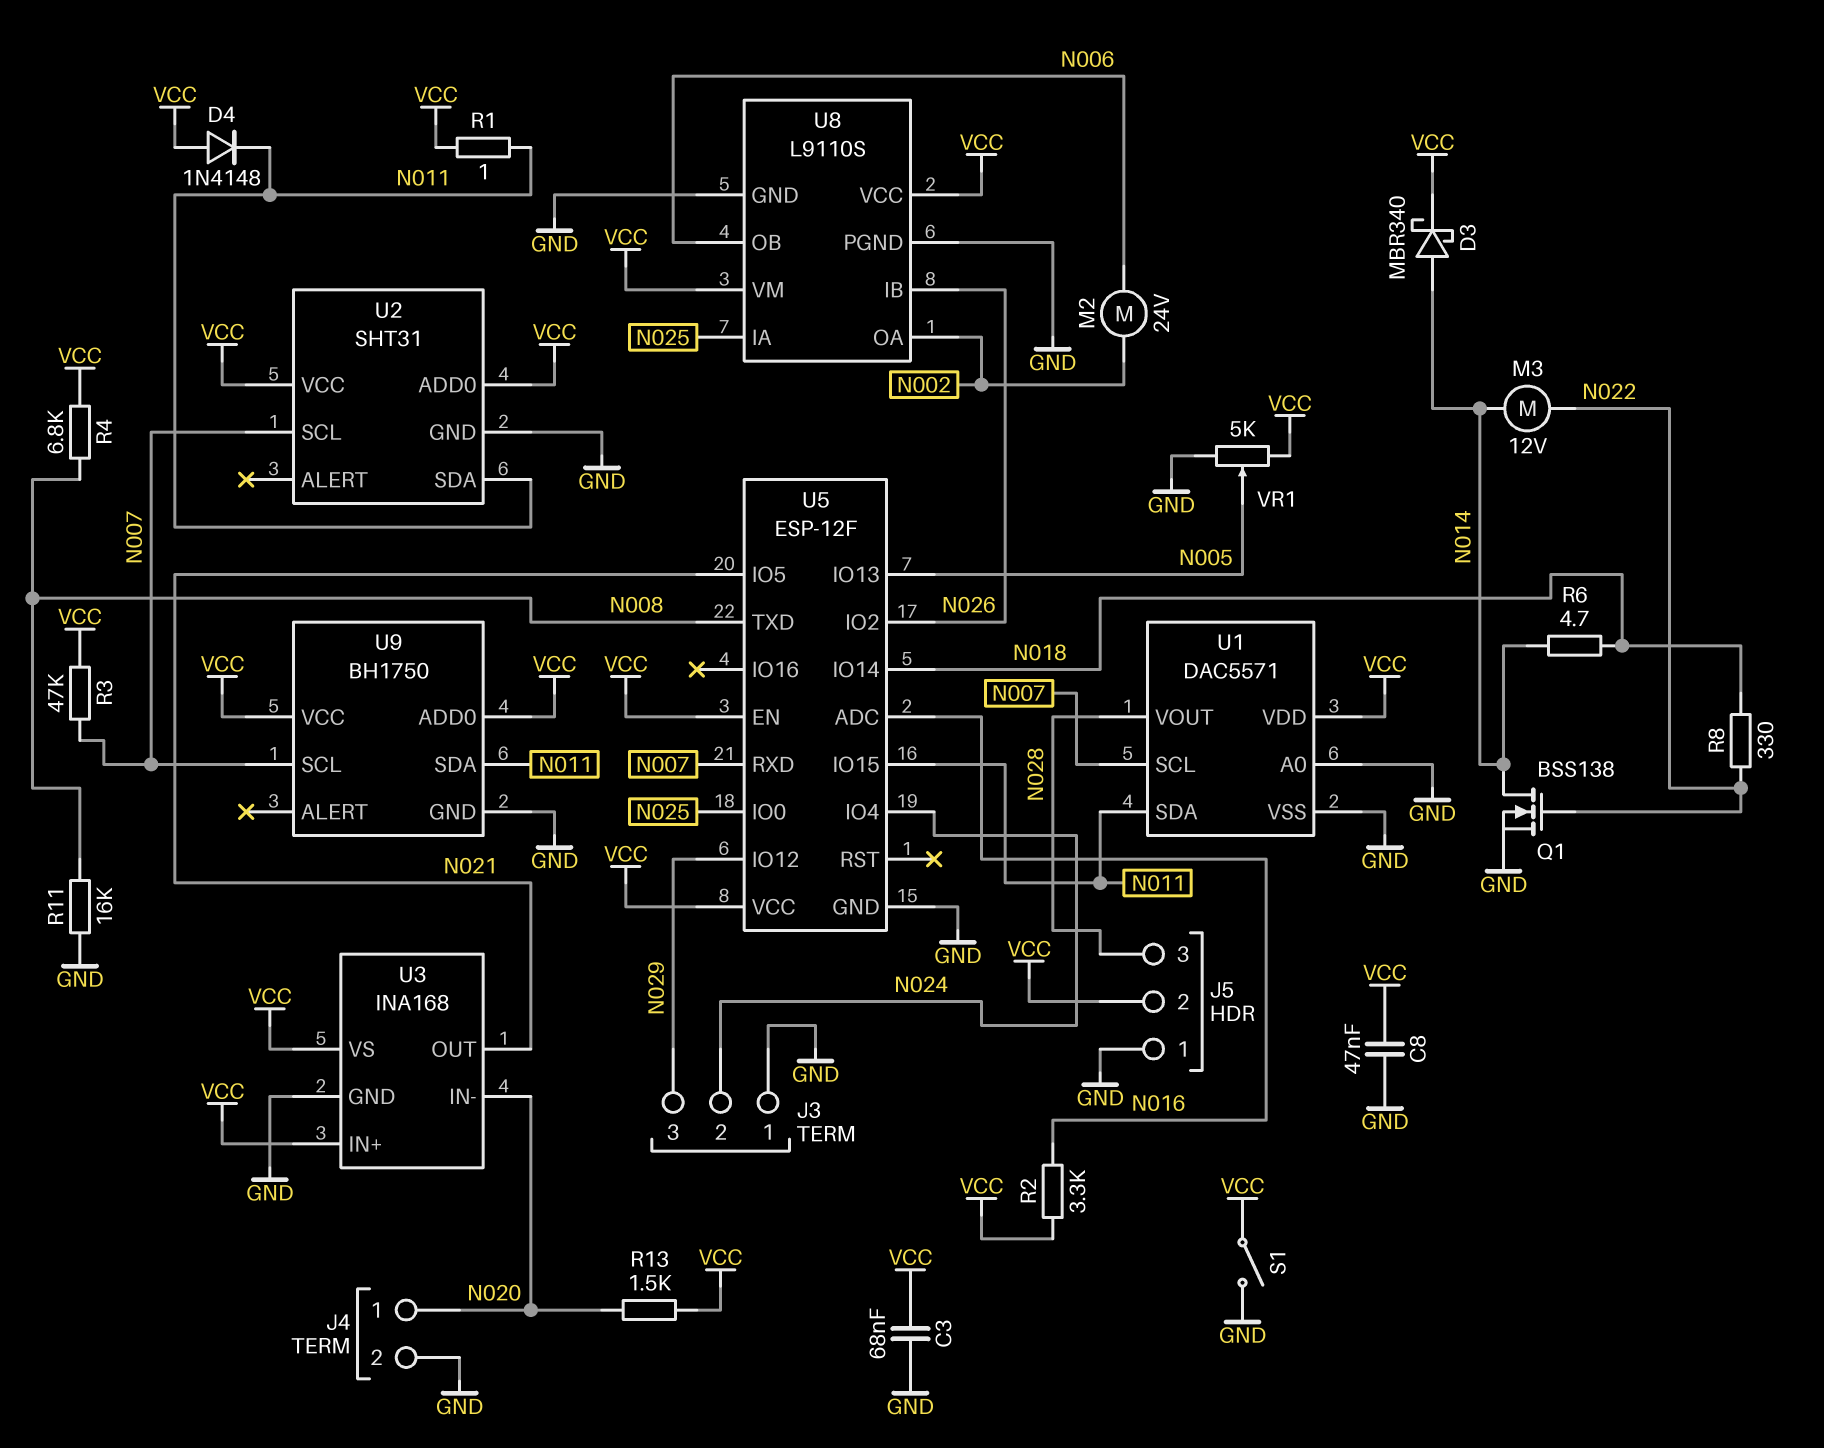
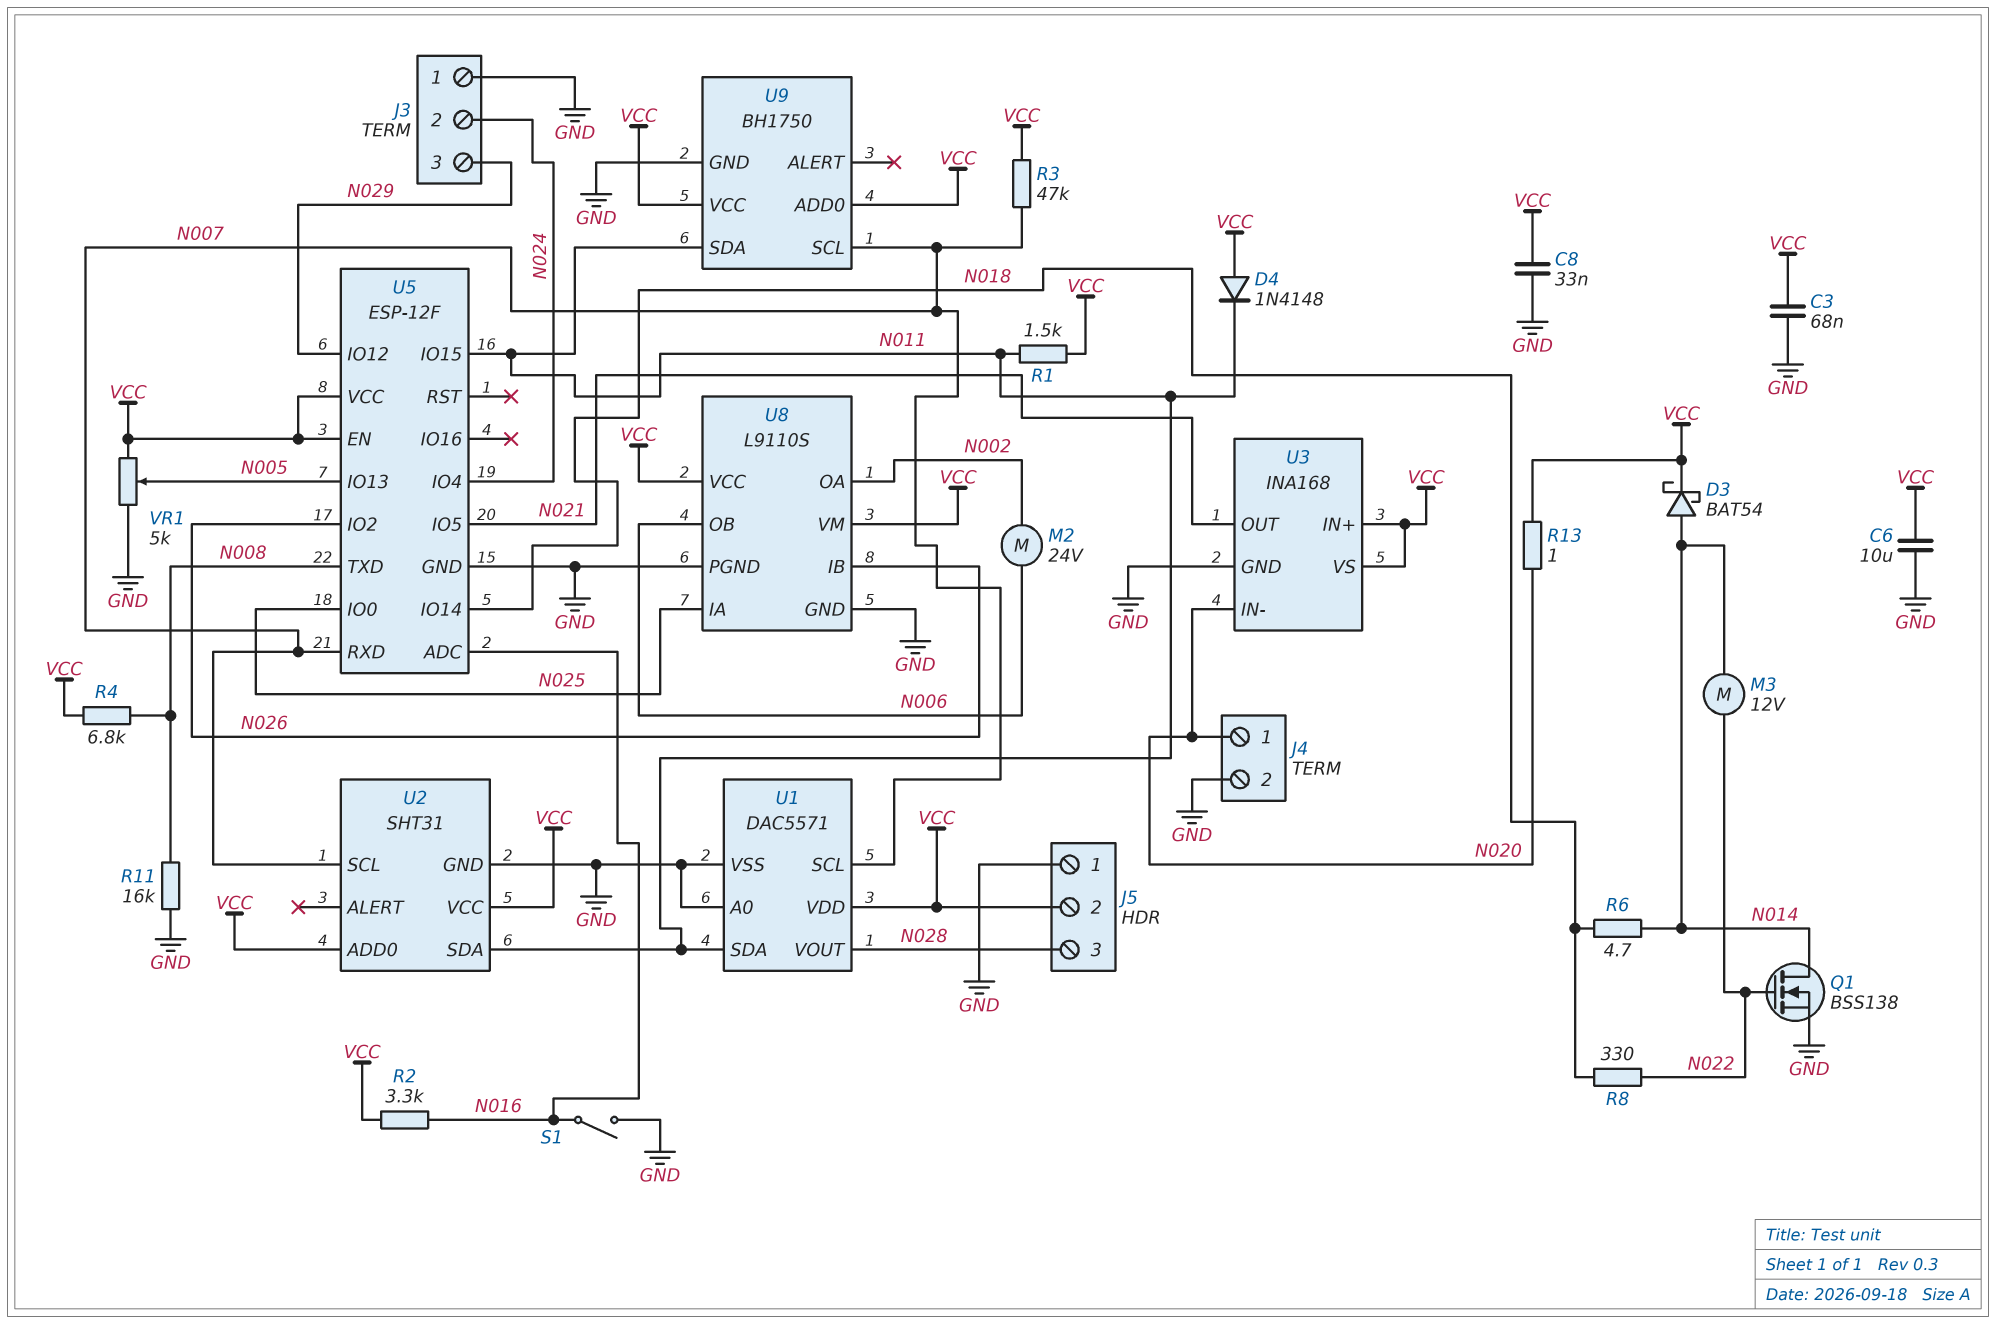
C6: none -> 10uF (GND, VCC)
C8: 47nF (GND, VCC) -> 33nF (GND, VCC)
D3: schottky MBR340 (A N014, K VCC) -> schottky BAT54 (A N014, K VCC)
R1: 1 (N011, VCC) -> 1.5k (N011, VCC)
R13: 1.5k (N020, VCC) -> 1 (N020, VCC)
S1: switch (GND, VCC) -> switch (GND, N016)

